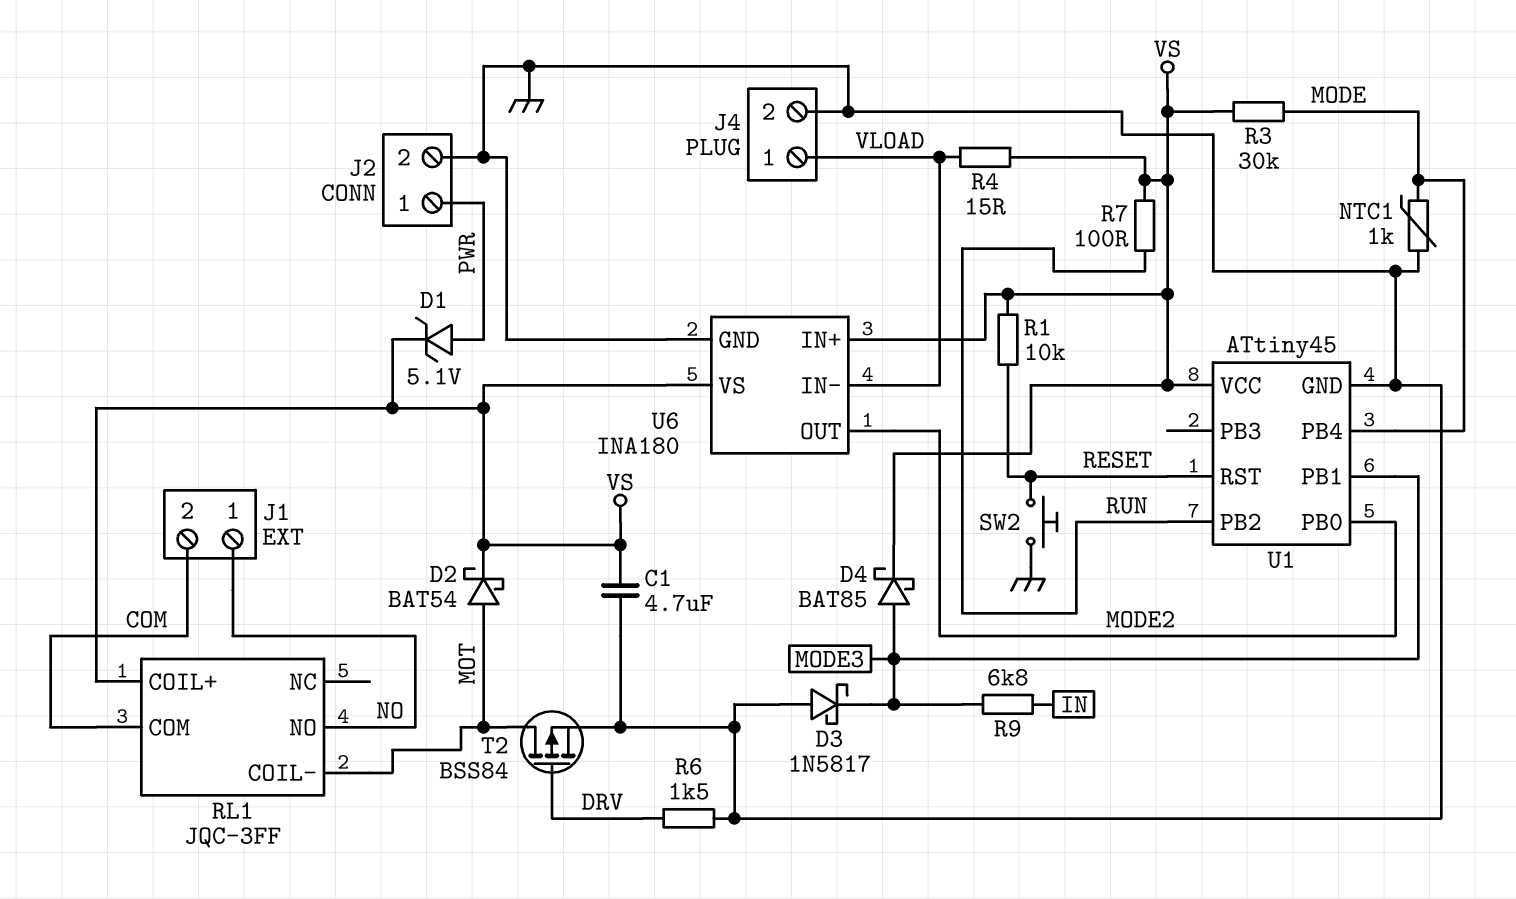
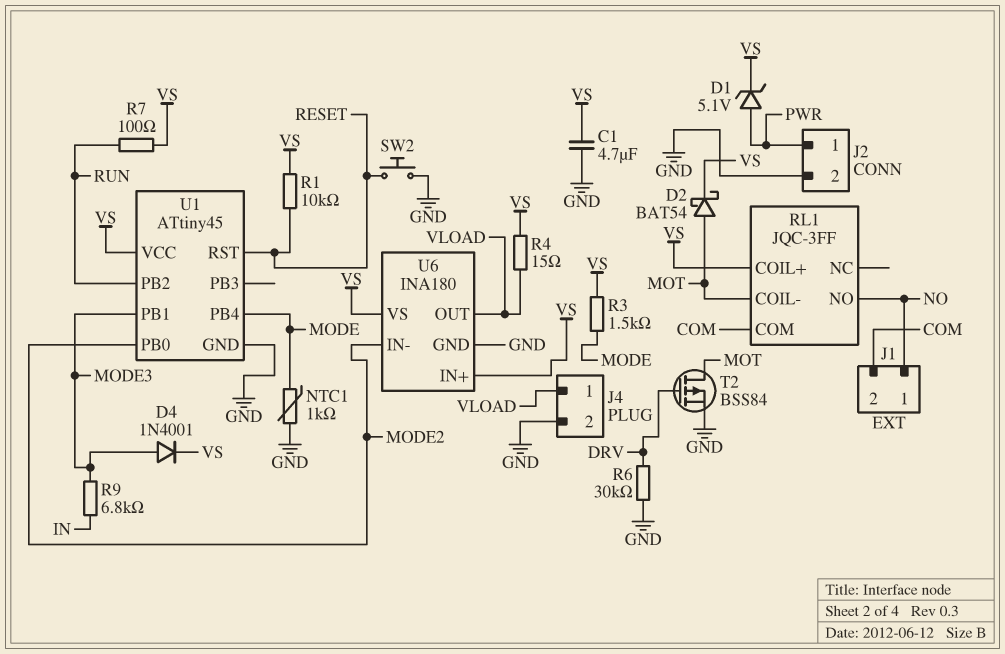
D3: schottky 1N5817 (A GND, K MODE3) -> none
D4: schottky BAT85 (A MODE3, K VS) -> diode 1N4001 (A MODE3, K VS)
R3: 30k (MODE, VS) -> 1.5k (MODE, VS)
R6: 1.5k (DRV, GND) -> 30k (DRV, GND)
U6 pin IN-: VLOAD -> MODE2
U6 pin OUT: MODE2 -> VLOAD

